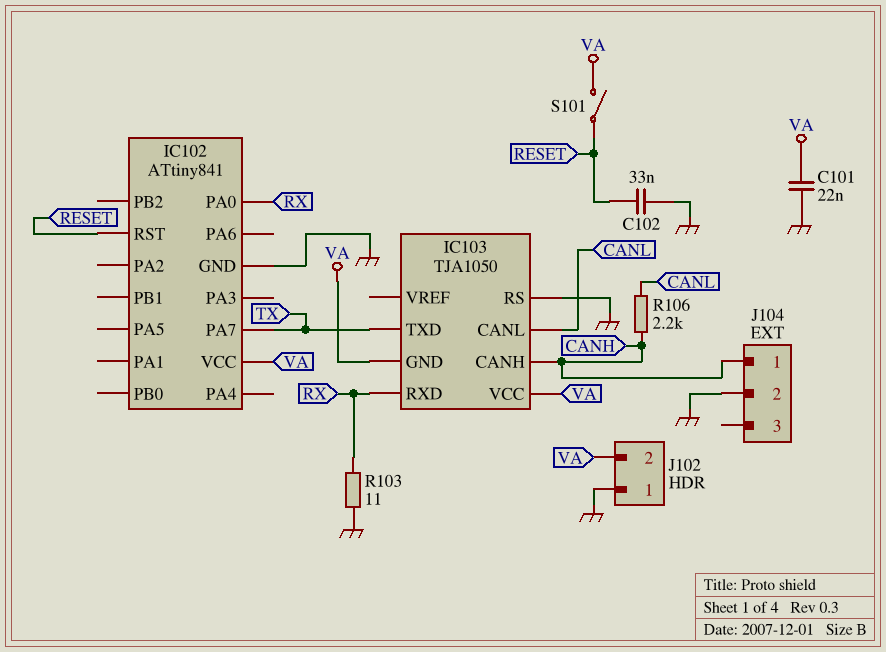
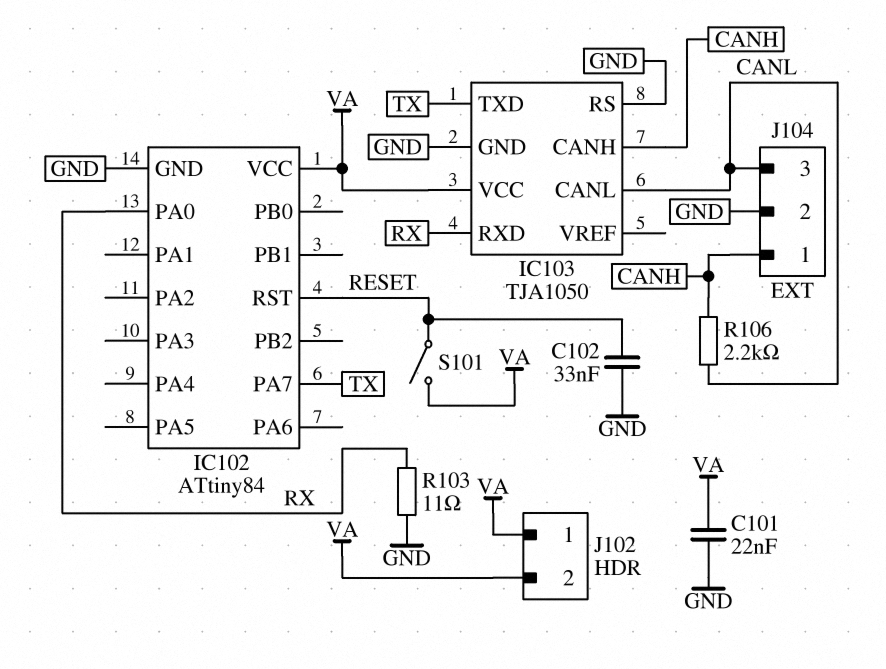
IC102: ATtiny841 -> ATtiny84
IC103 pin GND: VA -> GND
J102 pin 1: GND -> VA
J104 pin 3: none -> CANL

